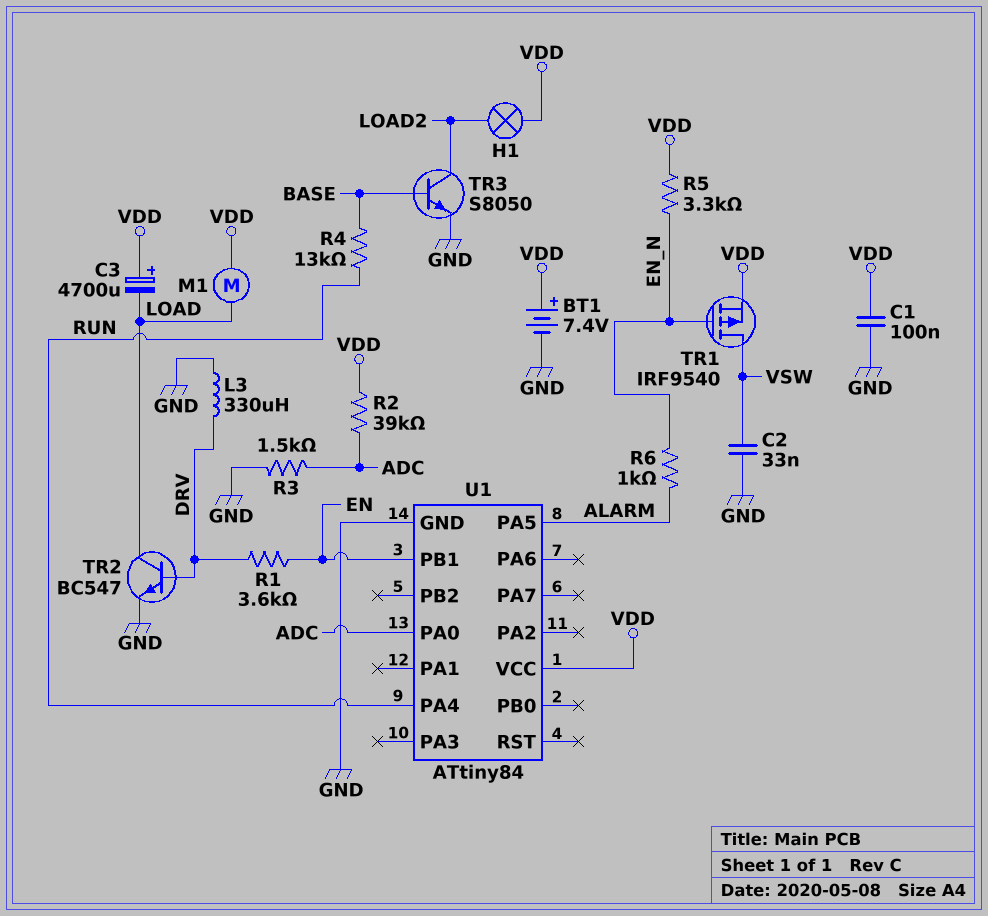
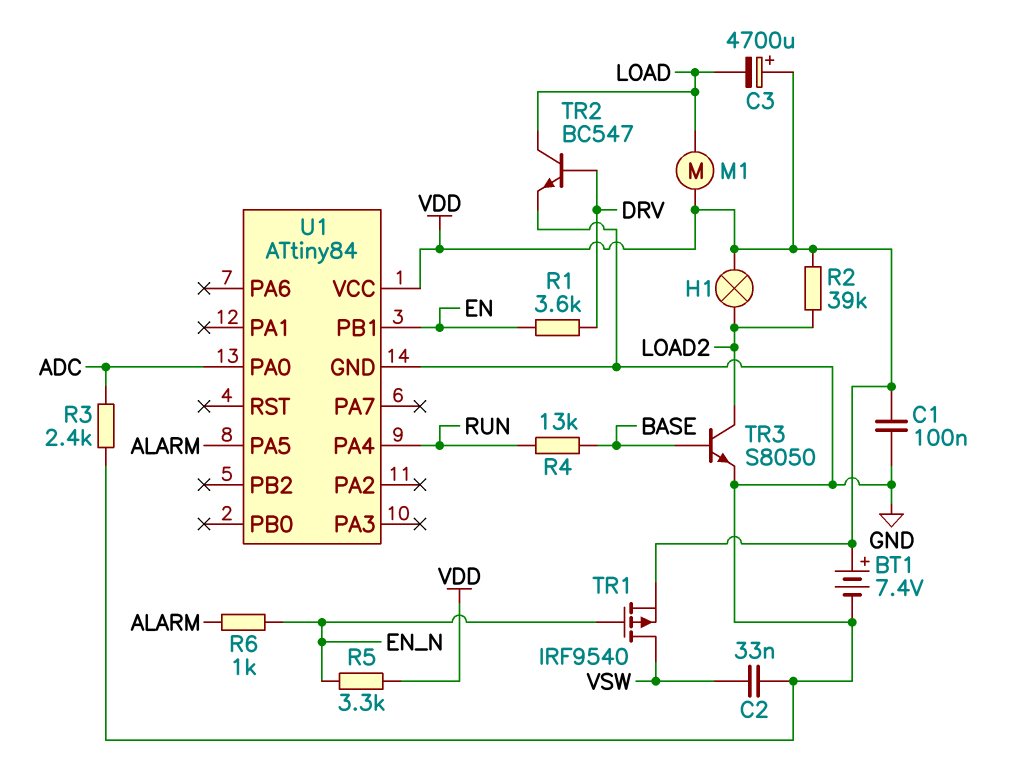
L3: 330uH (DRV, GND) -> none
R2: 39k (ADC, VDD) -> 39k (LOAD2, VDD)
R3: 1.5k (ADC, GND) -> 2.4k (ADC, GND)

